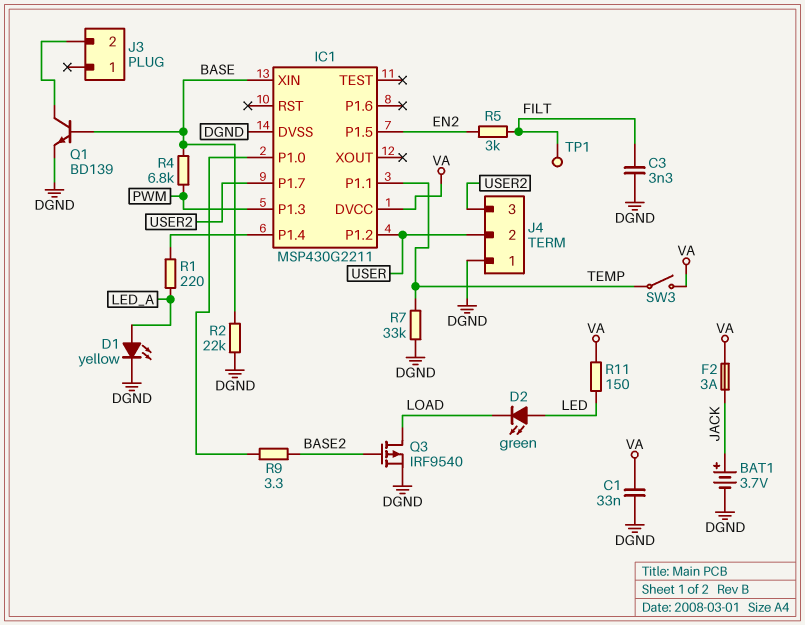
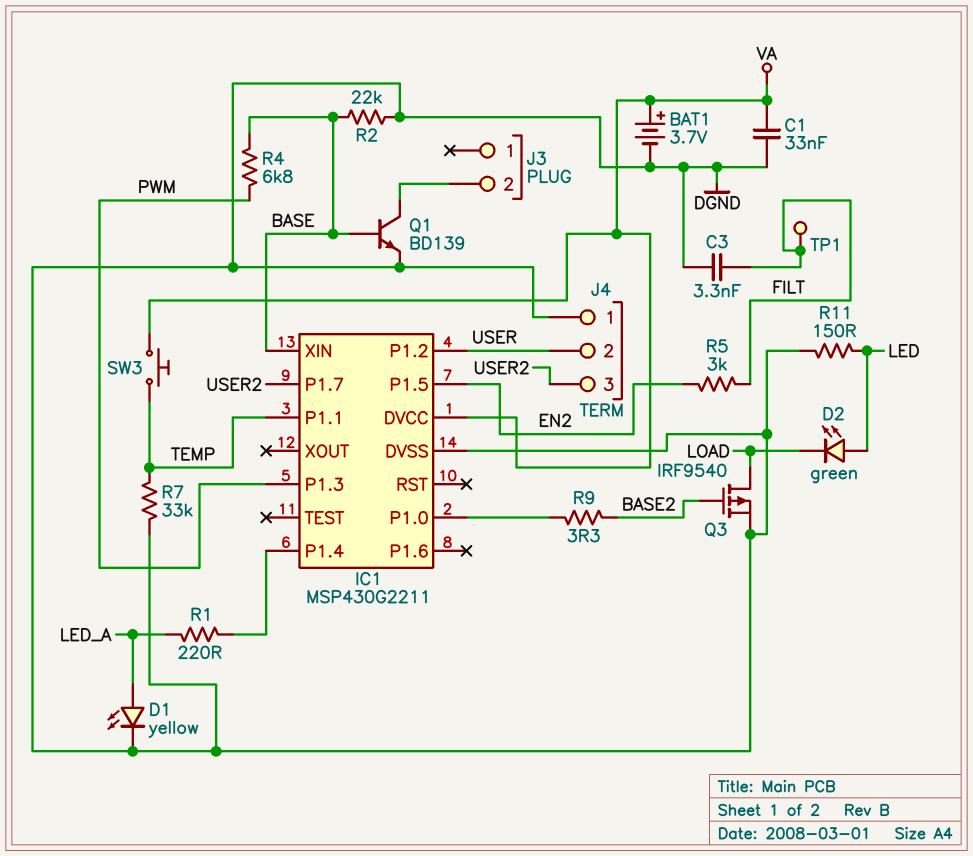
BAT1: 3.7V (plus JACK, minus DGND) -> 3.7V (plus VA, minus DGND)
F2: 3A (JACK, VA) -> none
R11: 150 (LED, VA) -> 150 (DGND, LED)
SW3: switch (TEMP, VA) -> button (TEMP, VA)

